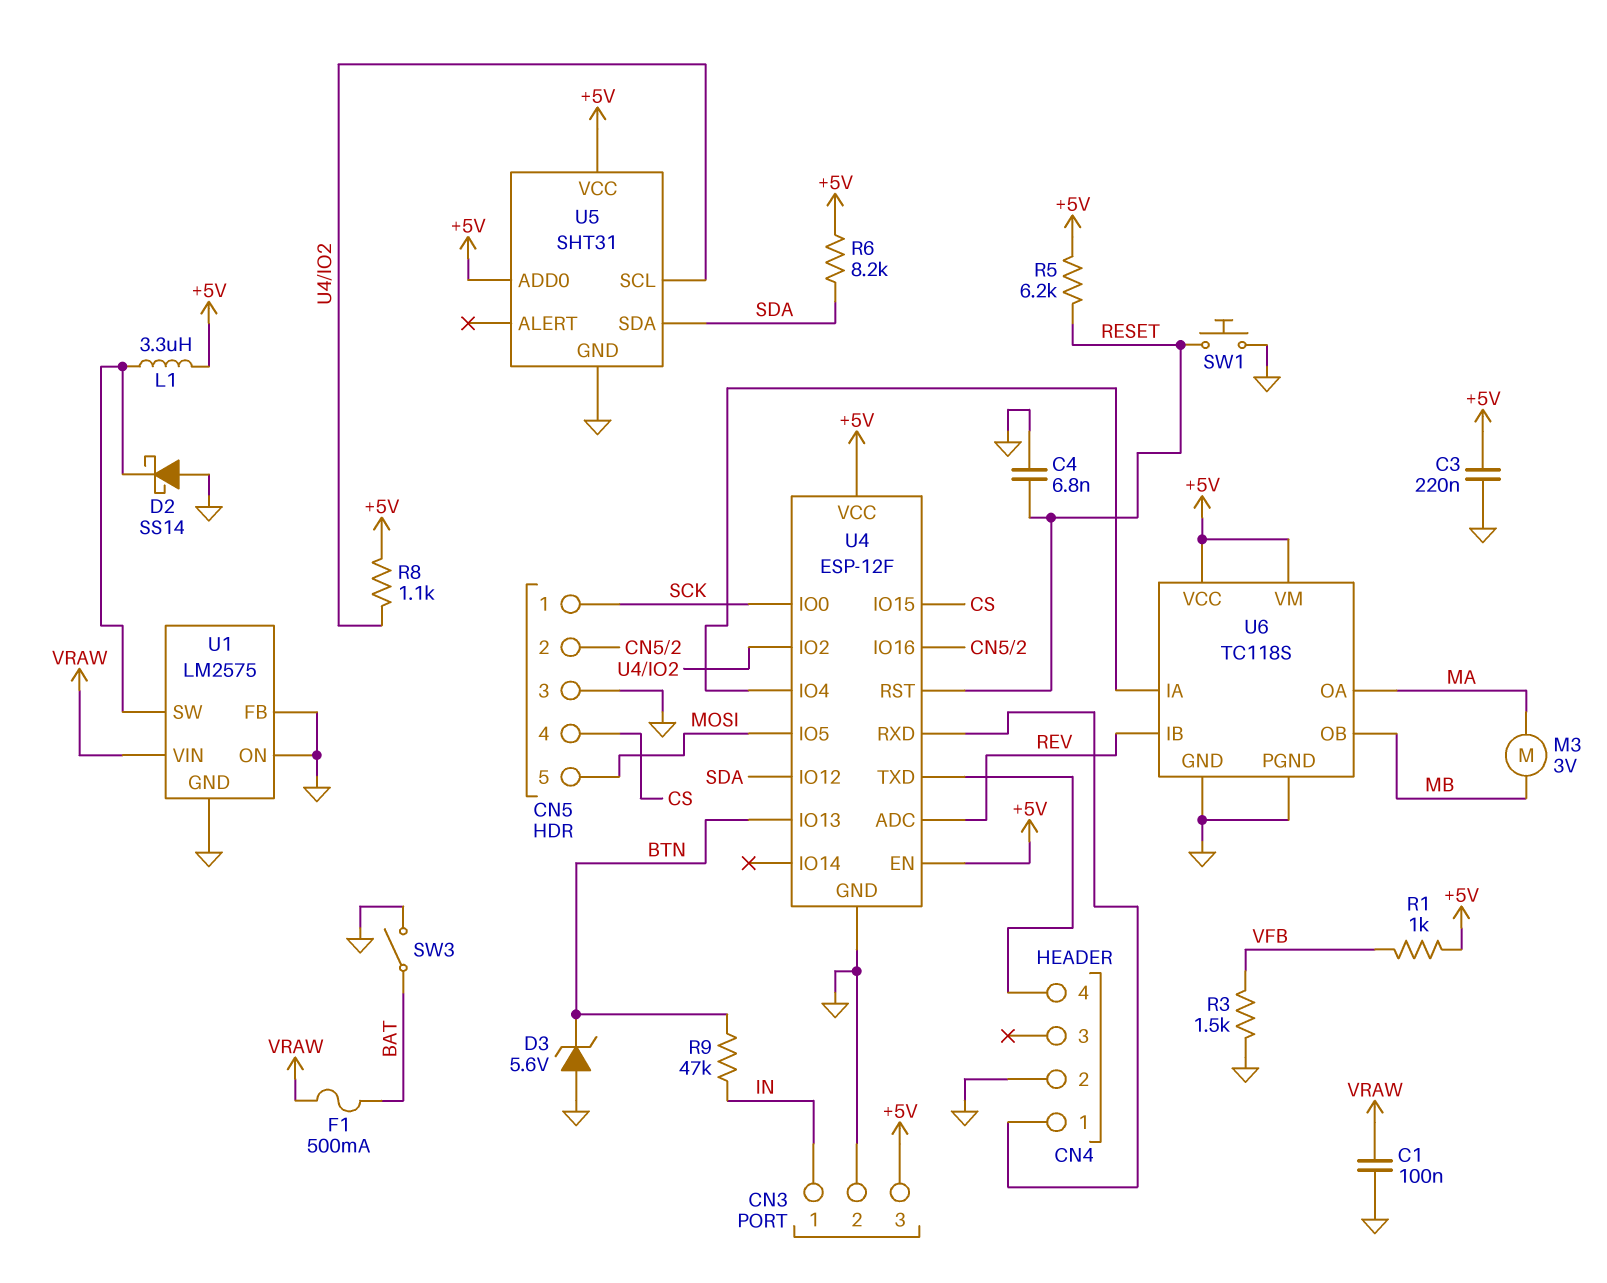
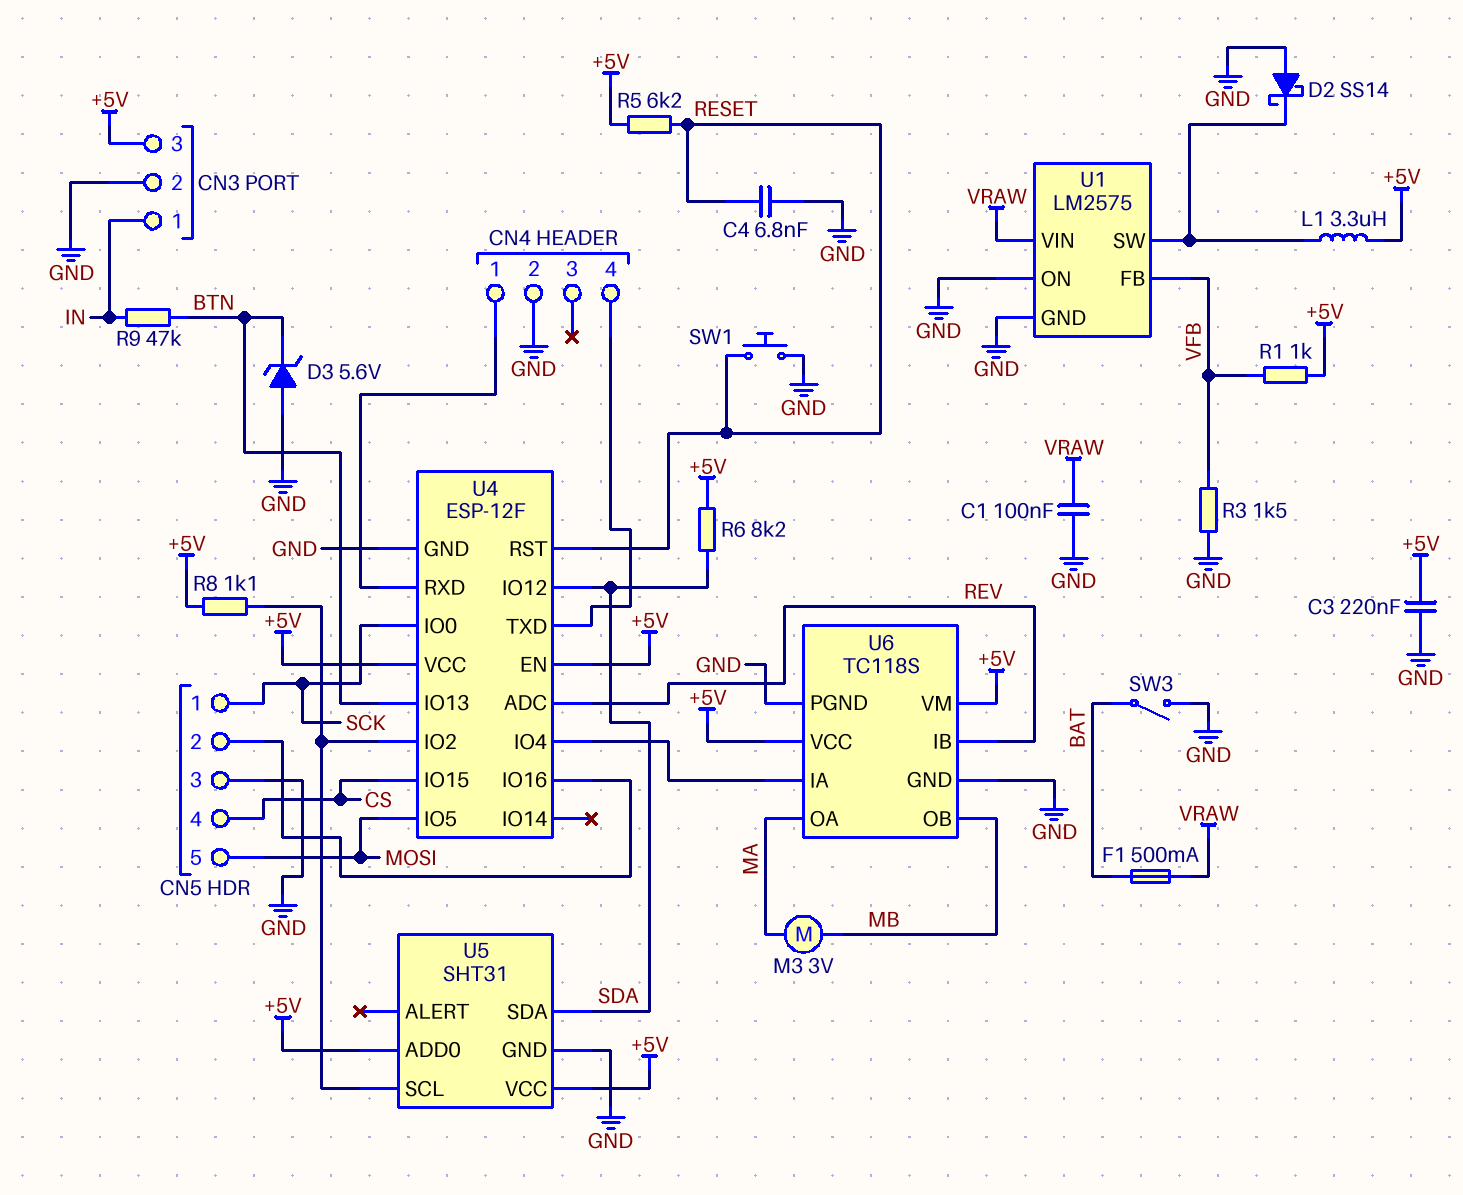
U1 pin FB: GND -> VFB

